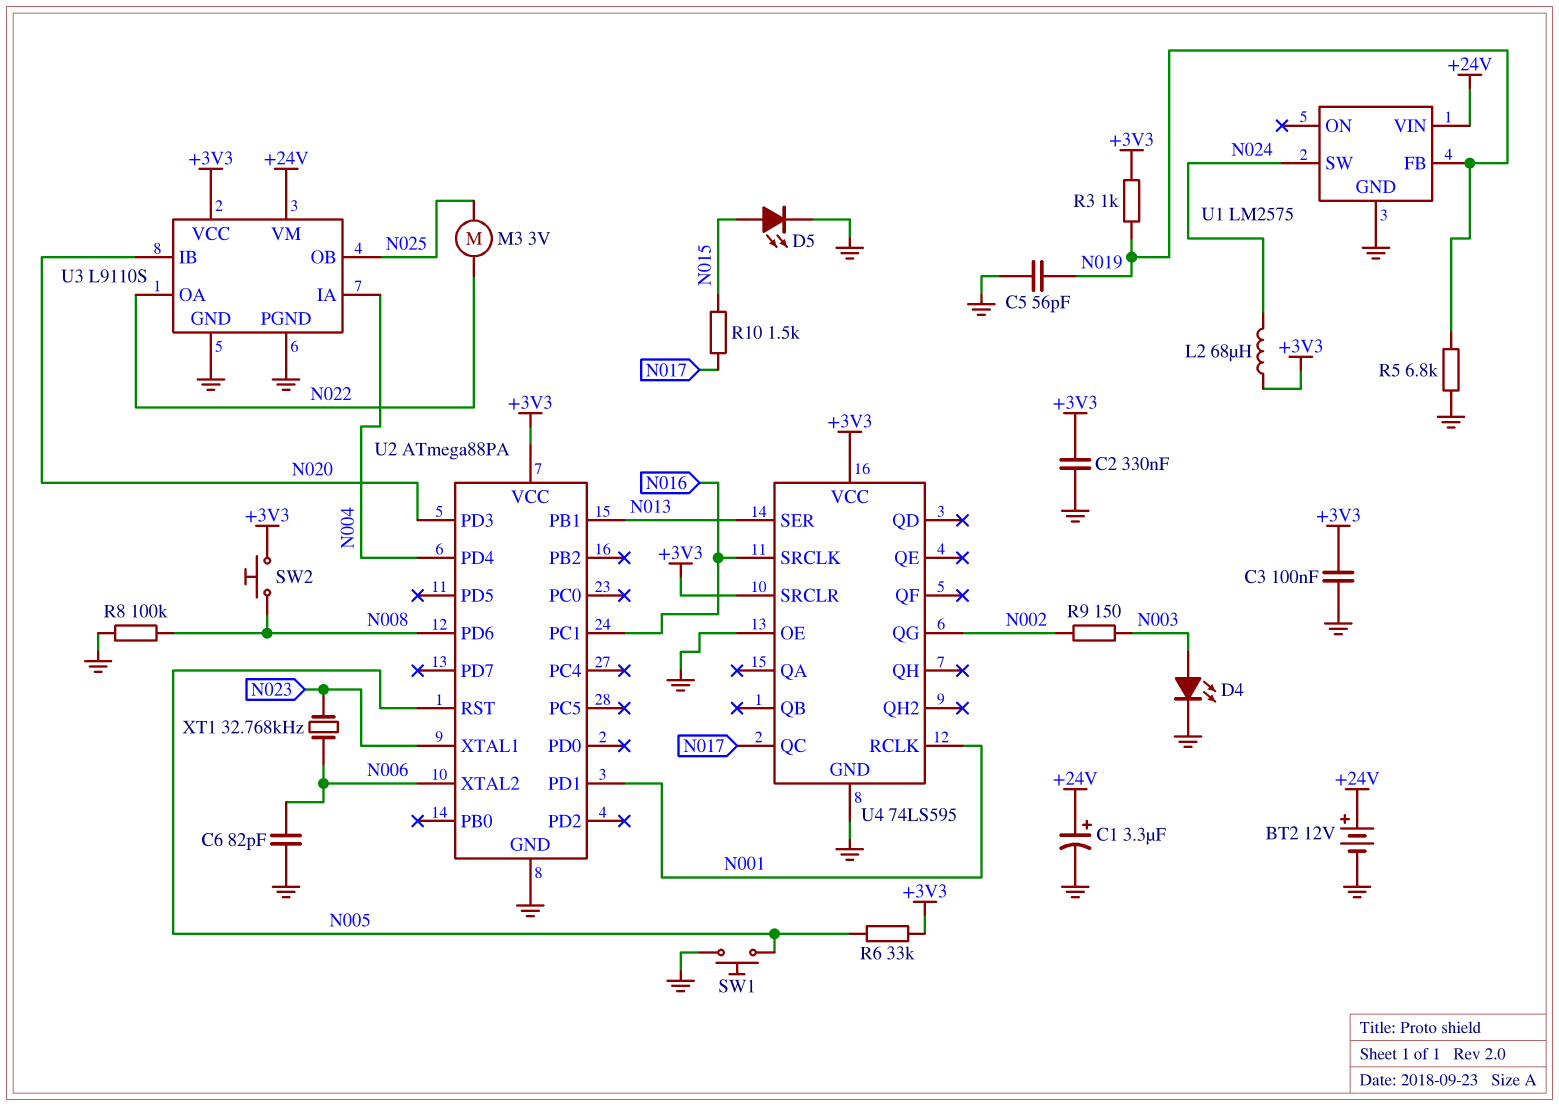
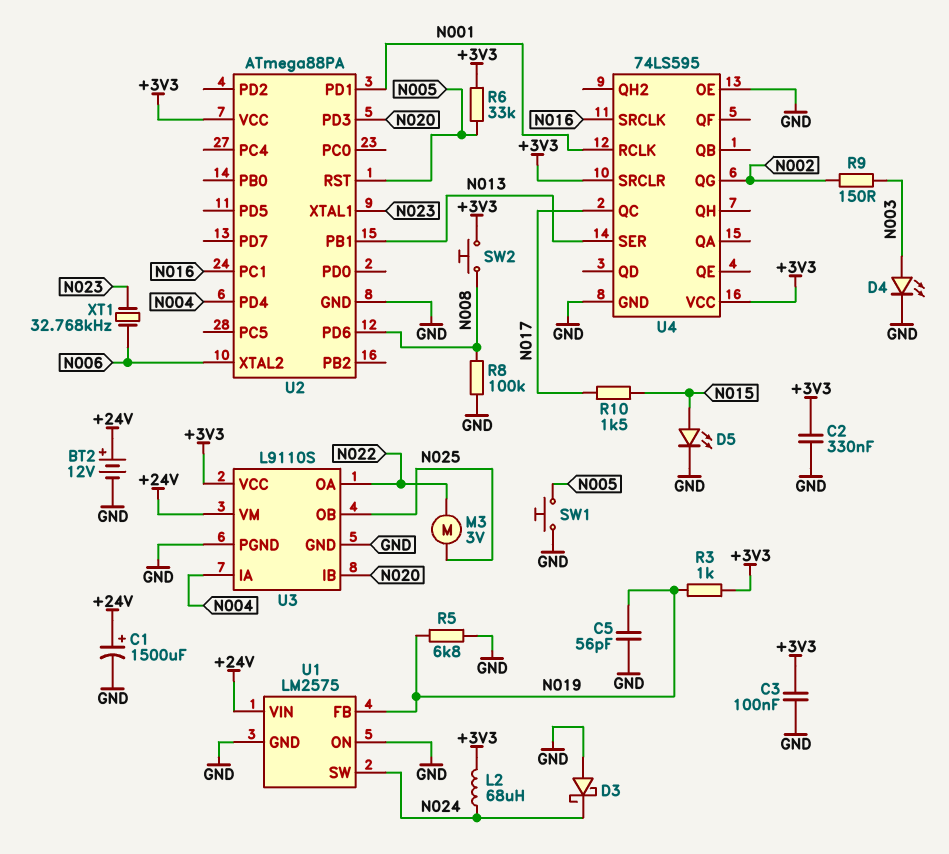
C1: 3.3uF (plus +24V, minus GND) -> 1500uF (plus +24V, minus GND)
C6: 82pF (GND, N006) -> none
D3: none -> schottky (A GND, K N024)
U1 pin ON: none -> GND

